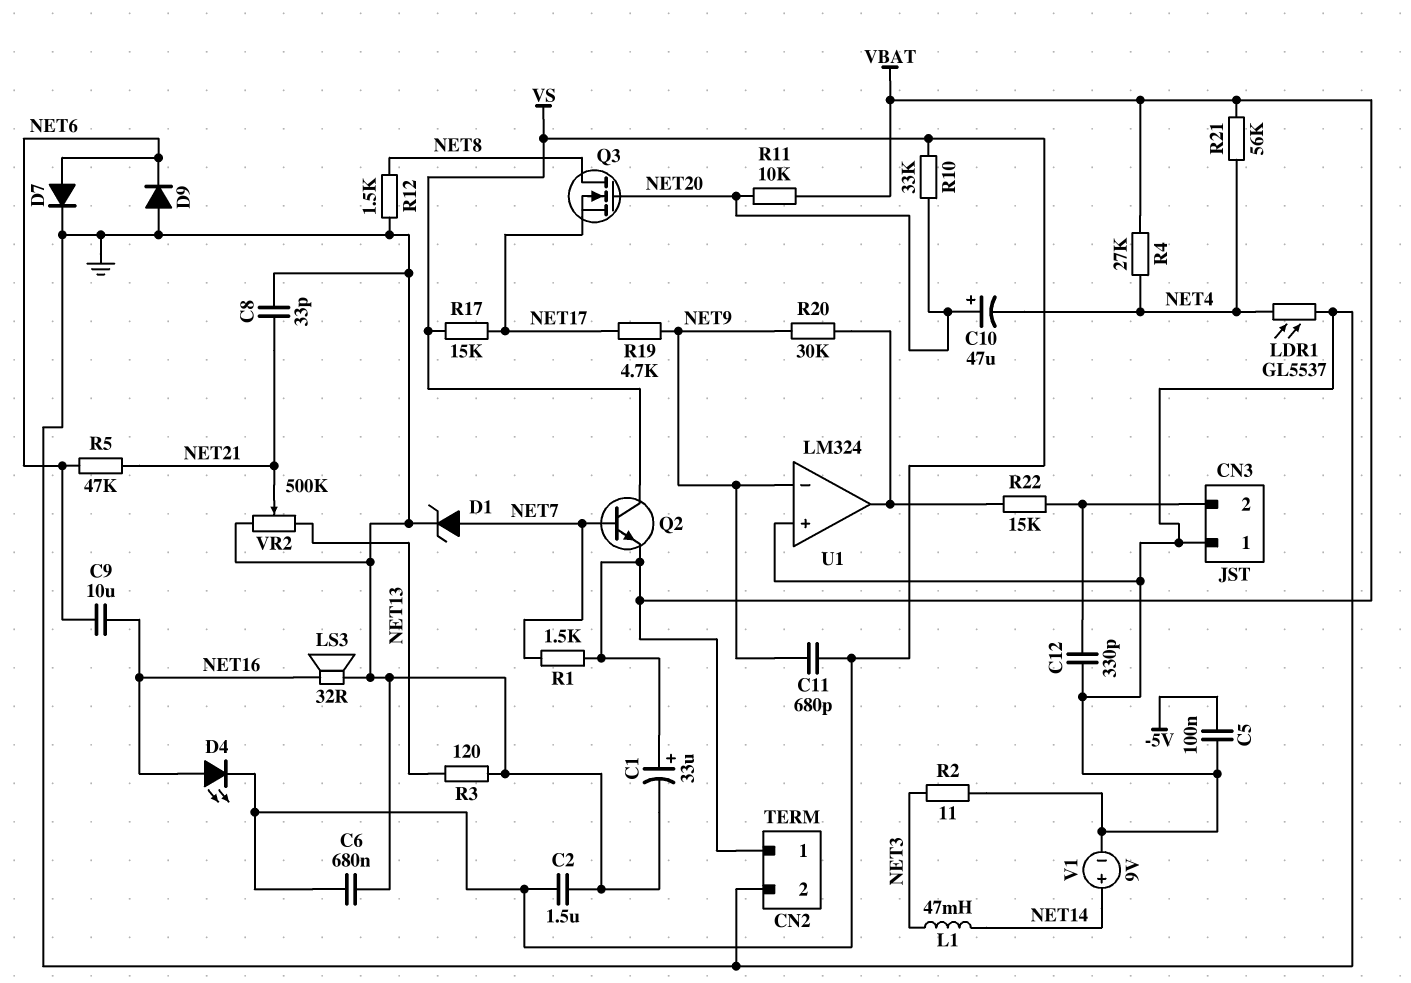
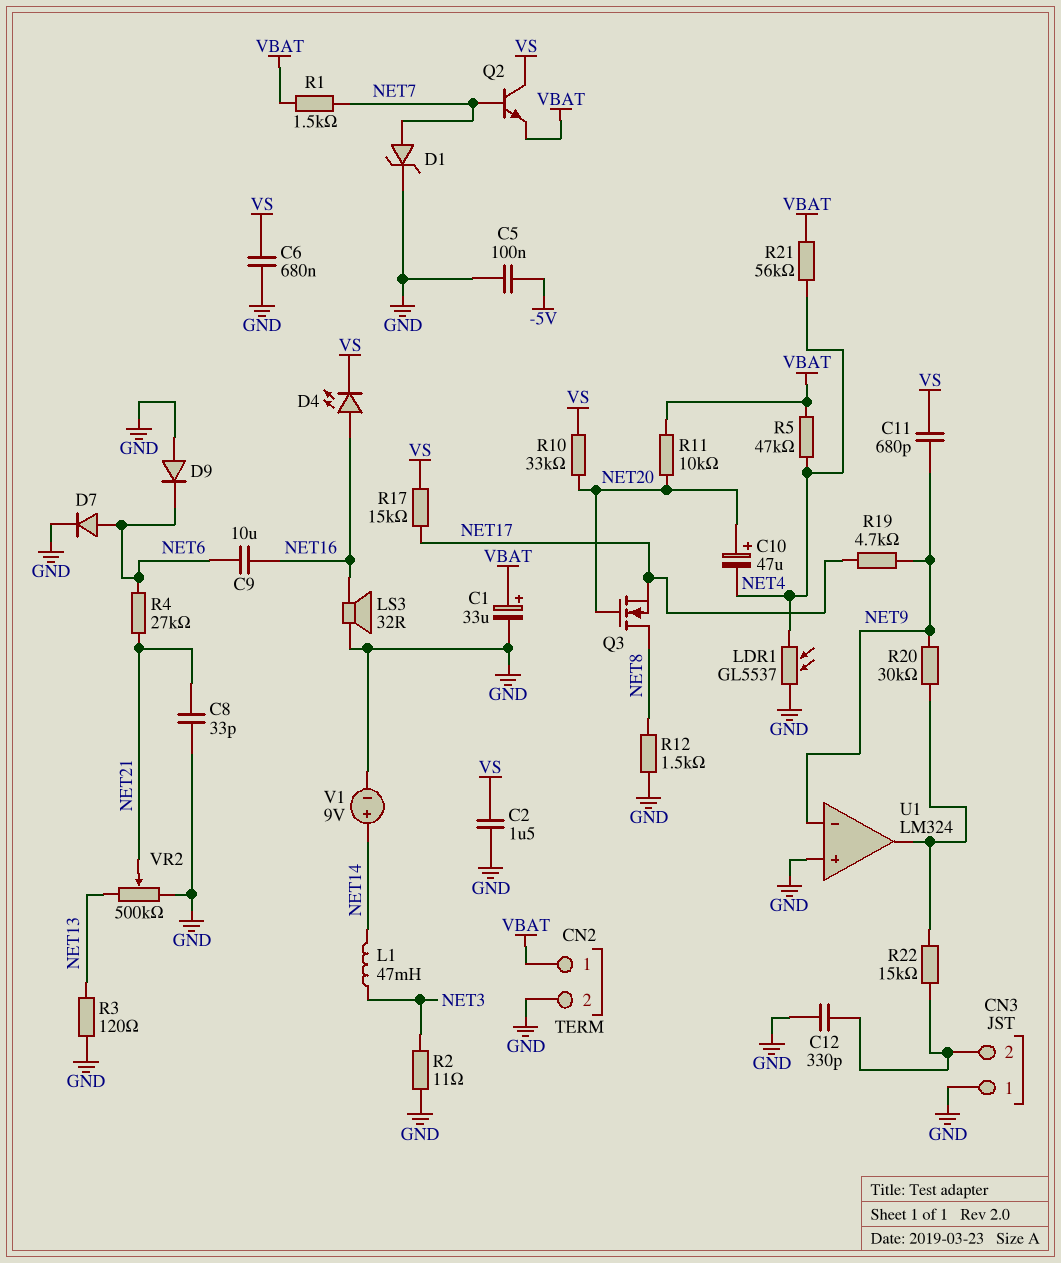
R4: 27k (NET4, VBAT) -> 27k (NET6, NET21)
R5: 47k (NET6, NET21) -> 47k (NET4, VBAT)

